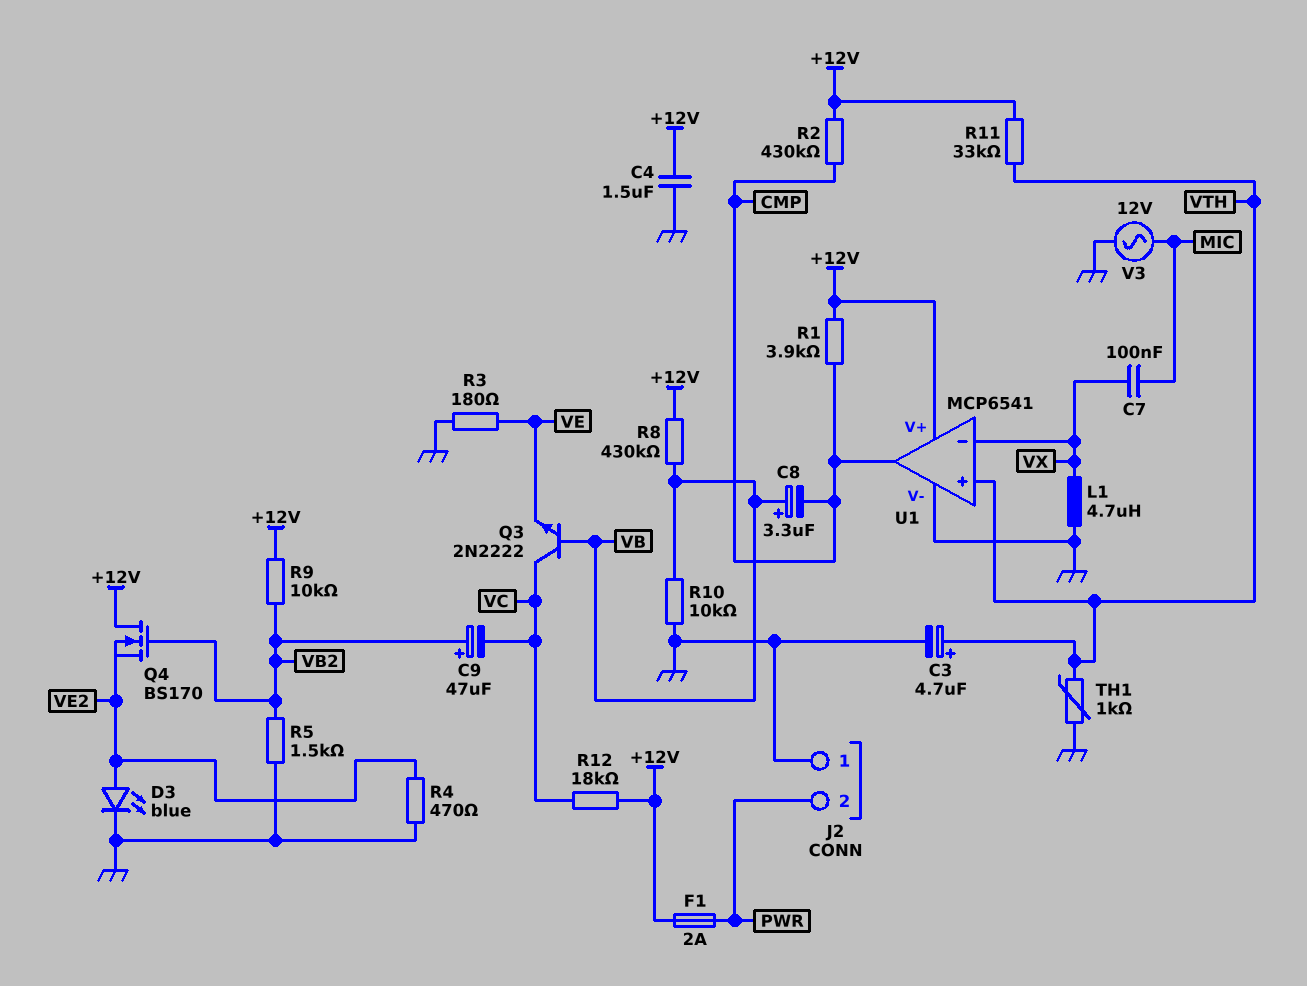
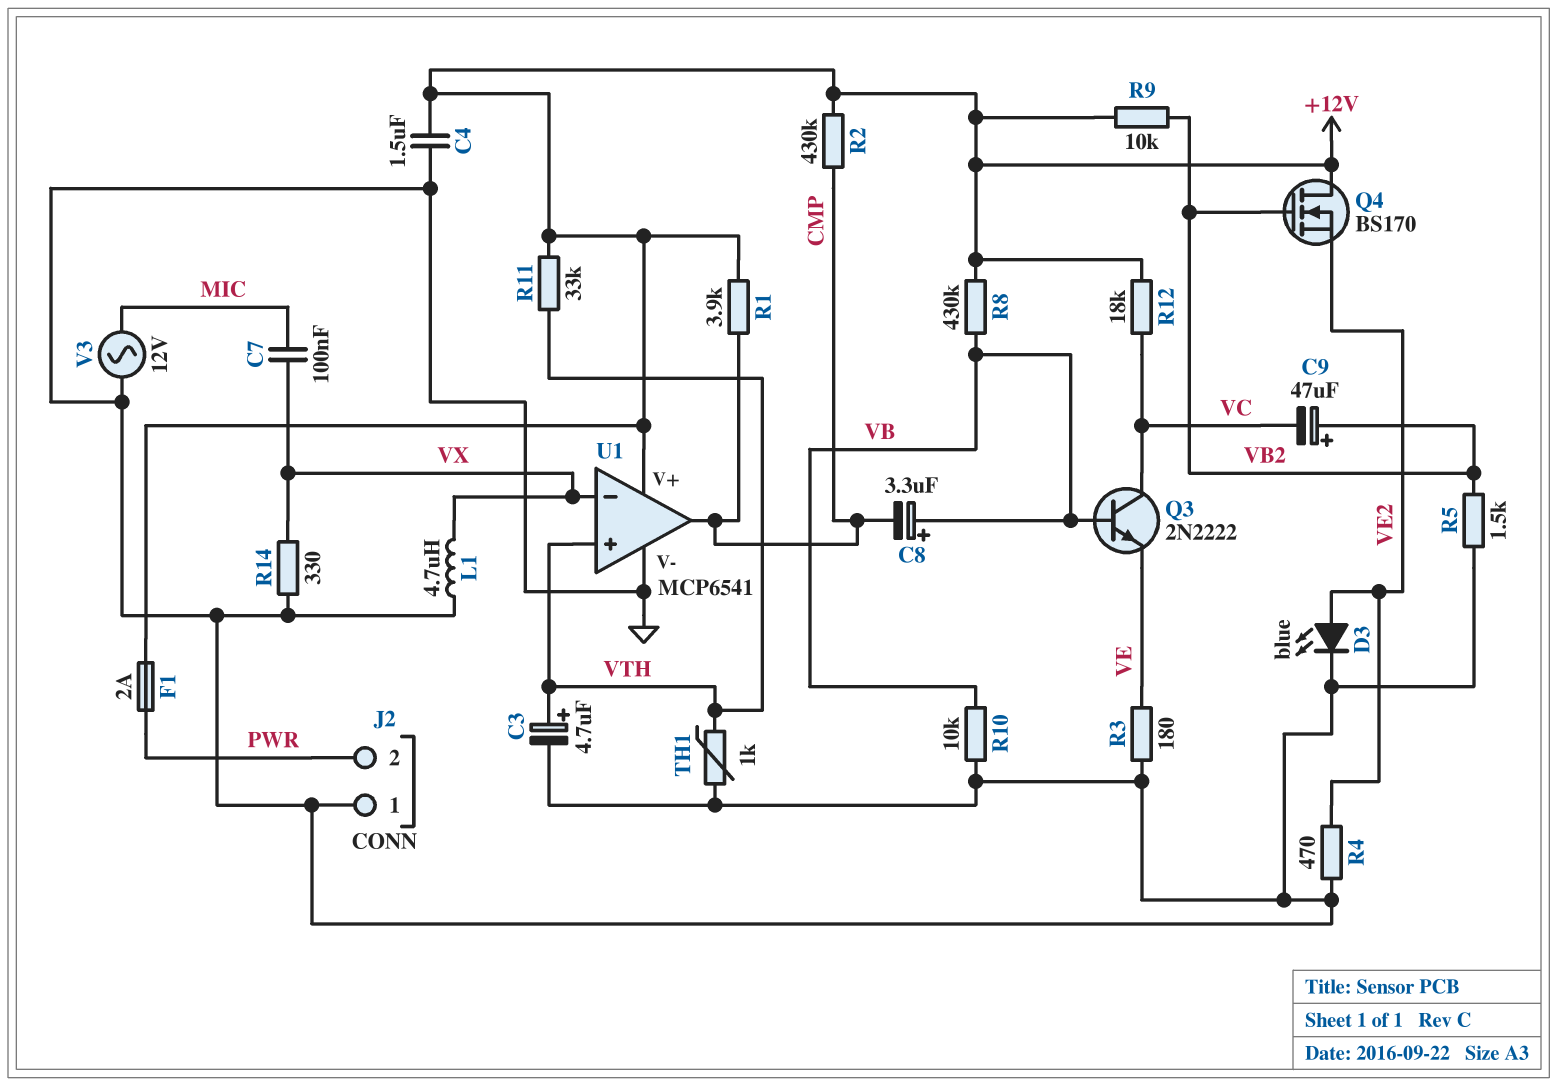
R14: none -> 330 (GND, VX)

